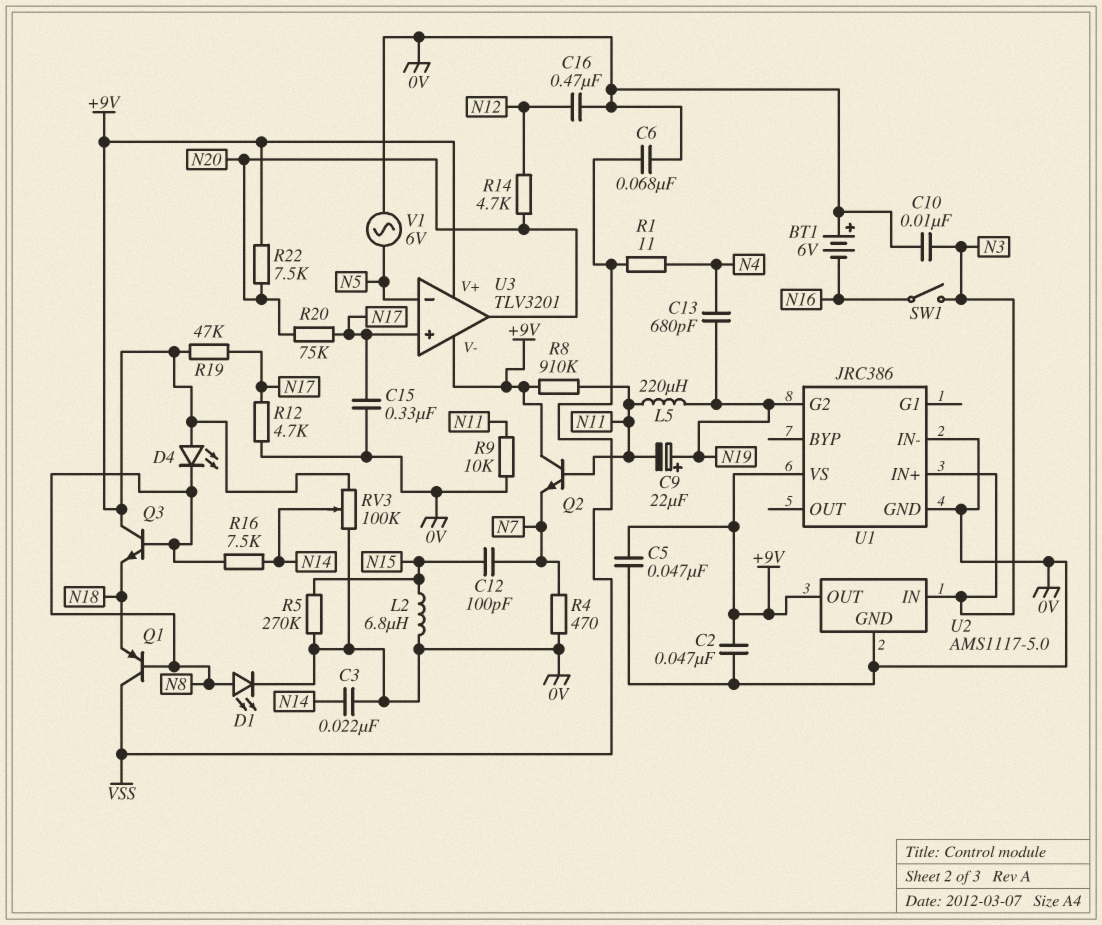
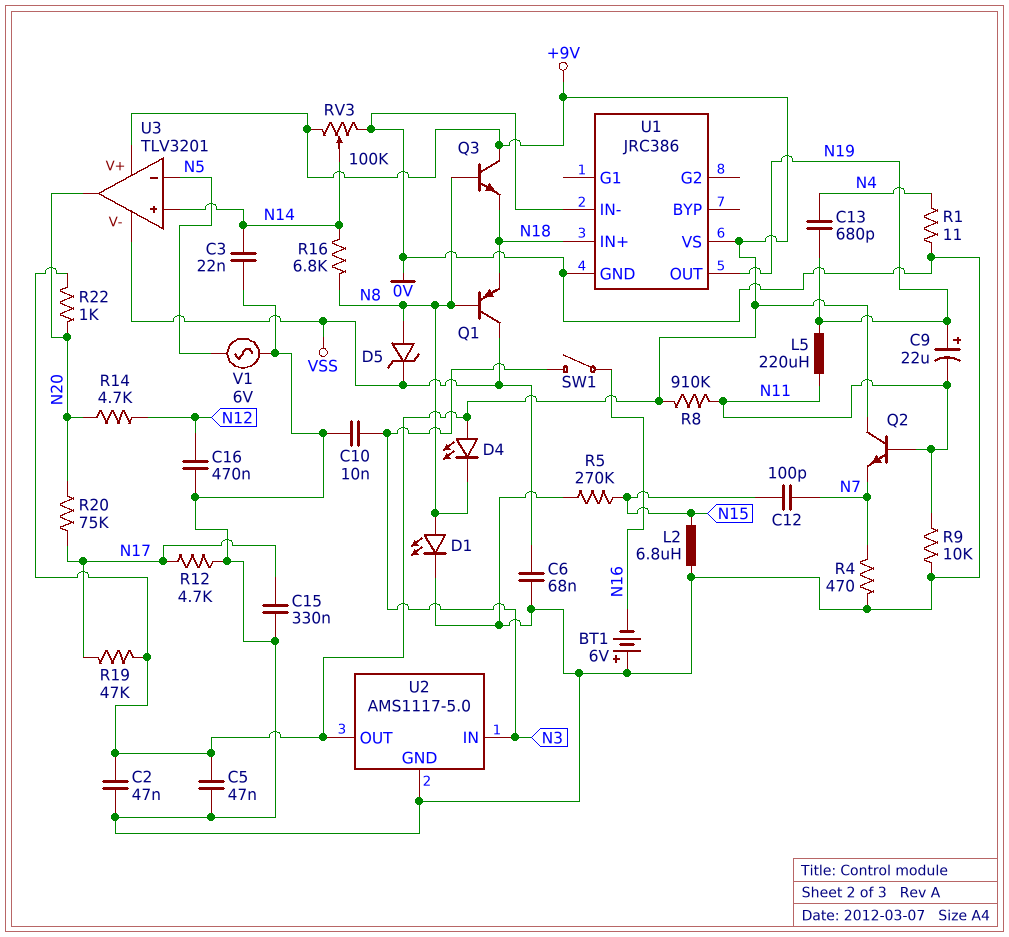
D5: none -> zener (A N8, K VSS)
R1: 11 (N4, VSS) -> 11 (0V, N4)
R16: 7.5k (N8, N14) -> 6.8k (N8, N14)
R22: 7.5k (+9V, N20) -> 1k (+9V, N20)
U1 pin G2: N19 -> none
U1 pin IN+: N3 -> N18
U1 pin OUT: none -> N19
U3 pin V-: +9V -> VSS
U3 pin in+: N17 -> N14

